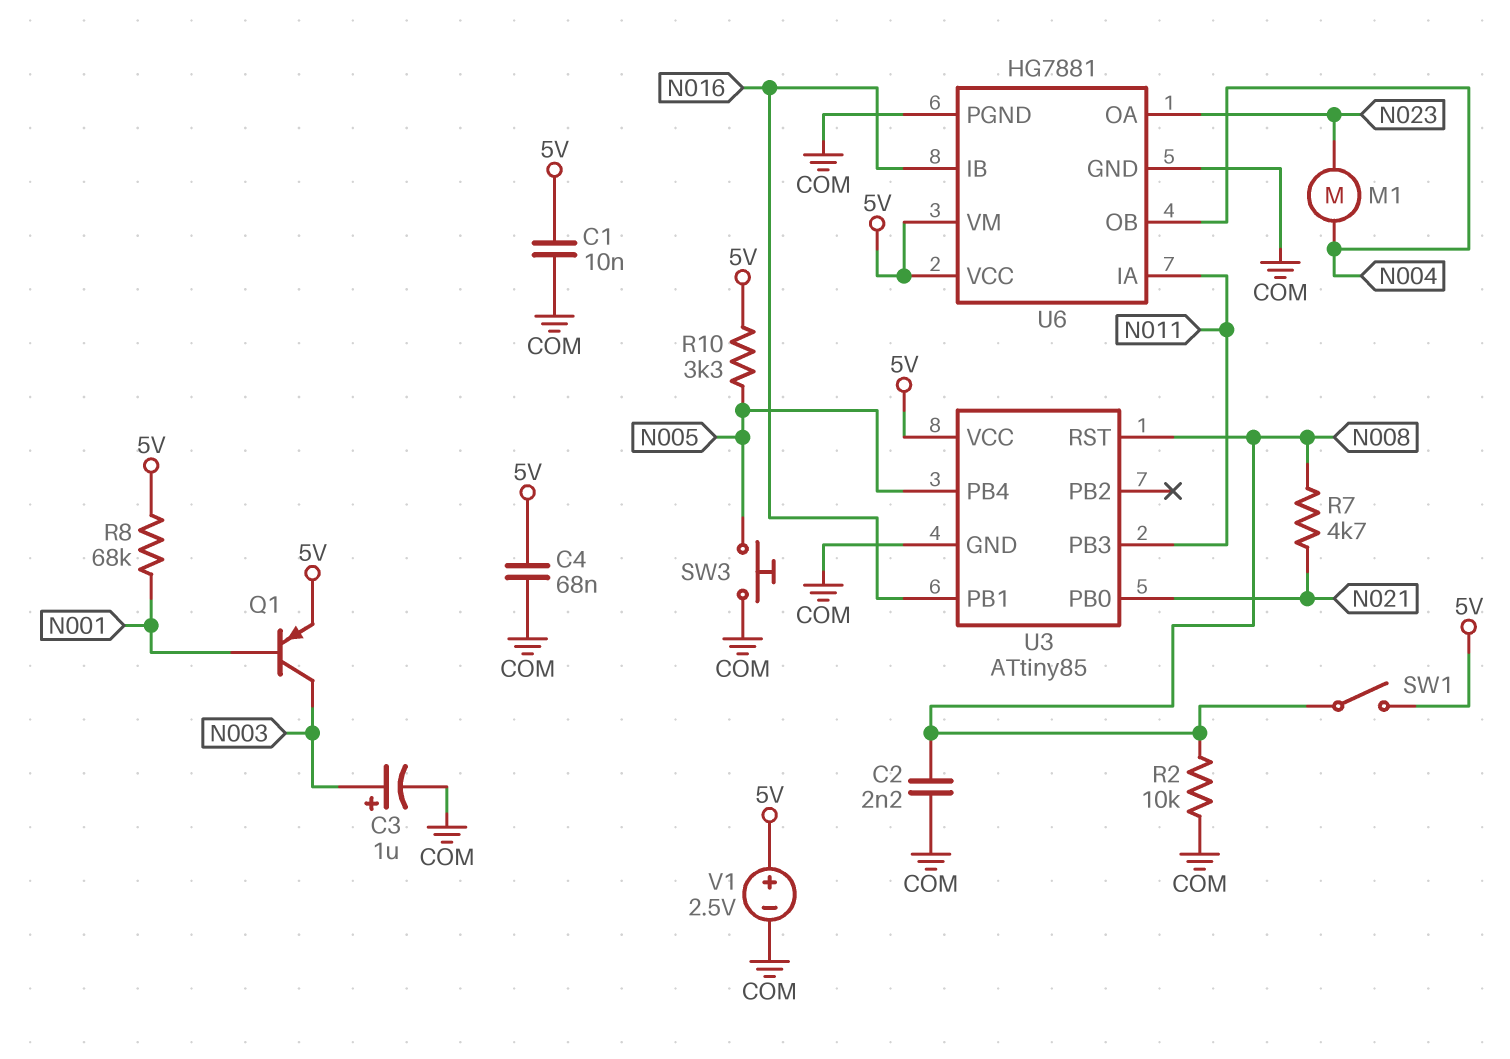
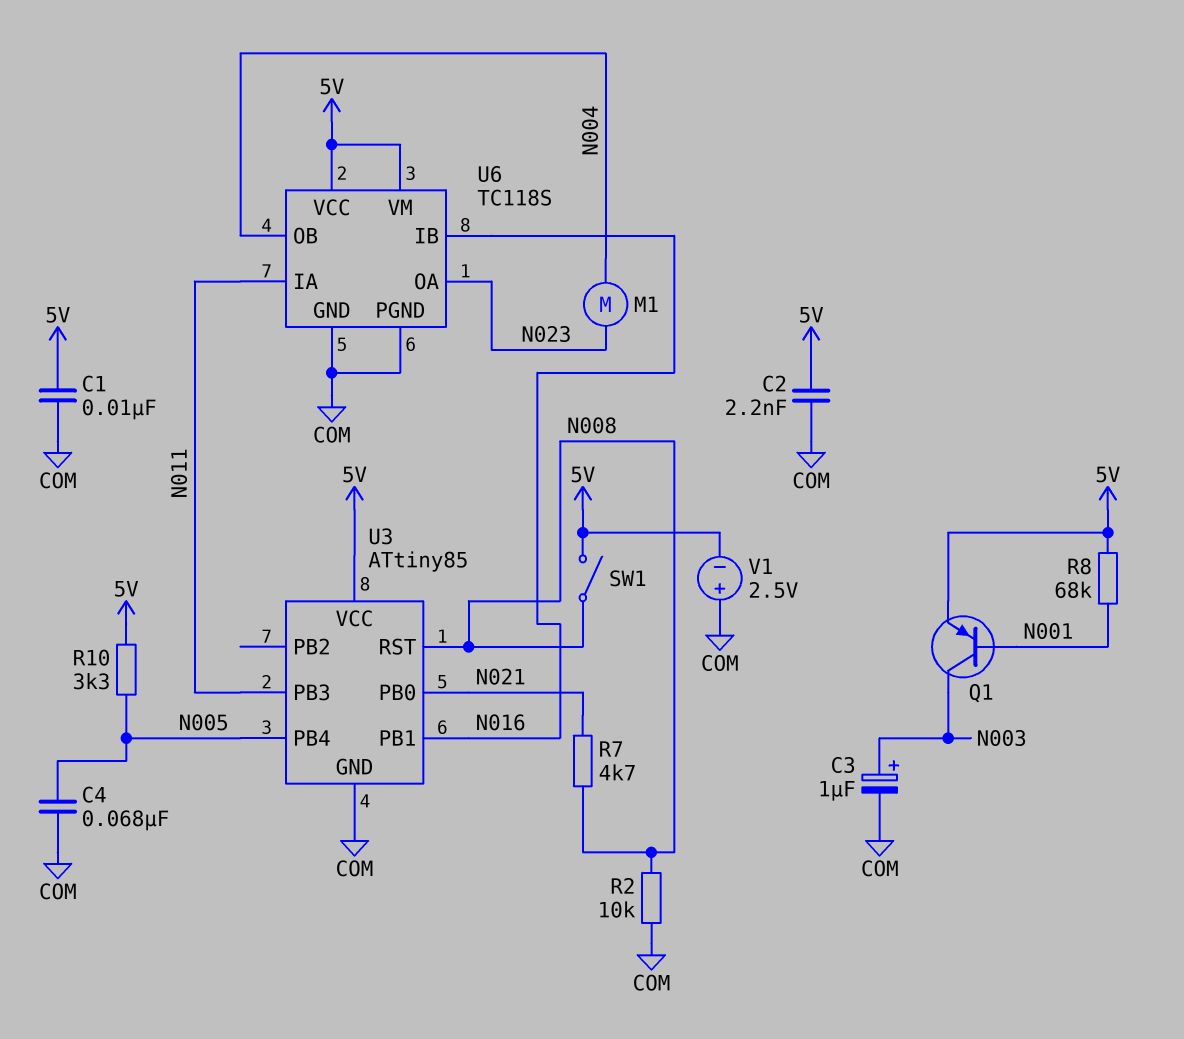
C2: 2.2nF (COM, N008) -> 2.2nF (5V, COM)
C4: 68nF (5V, COM) -> 68nF (COM, N005)
SW3: button (COM, N005) -> none
U6: HG7881 -> TC118S
V1: 2.5V (plus 5V, minus COM) -> 2.5V (plus COM, minus 5V)

